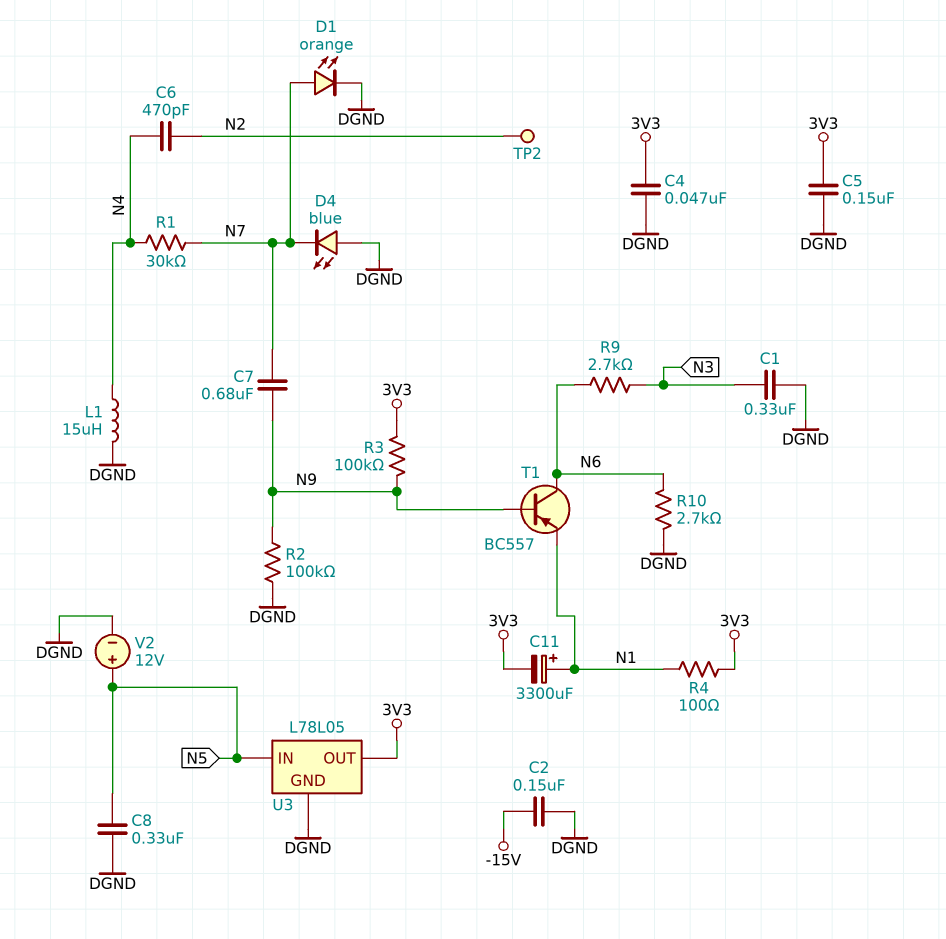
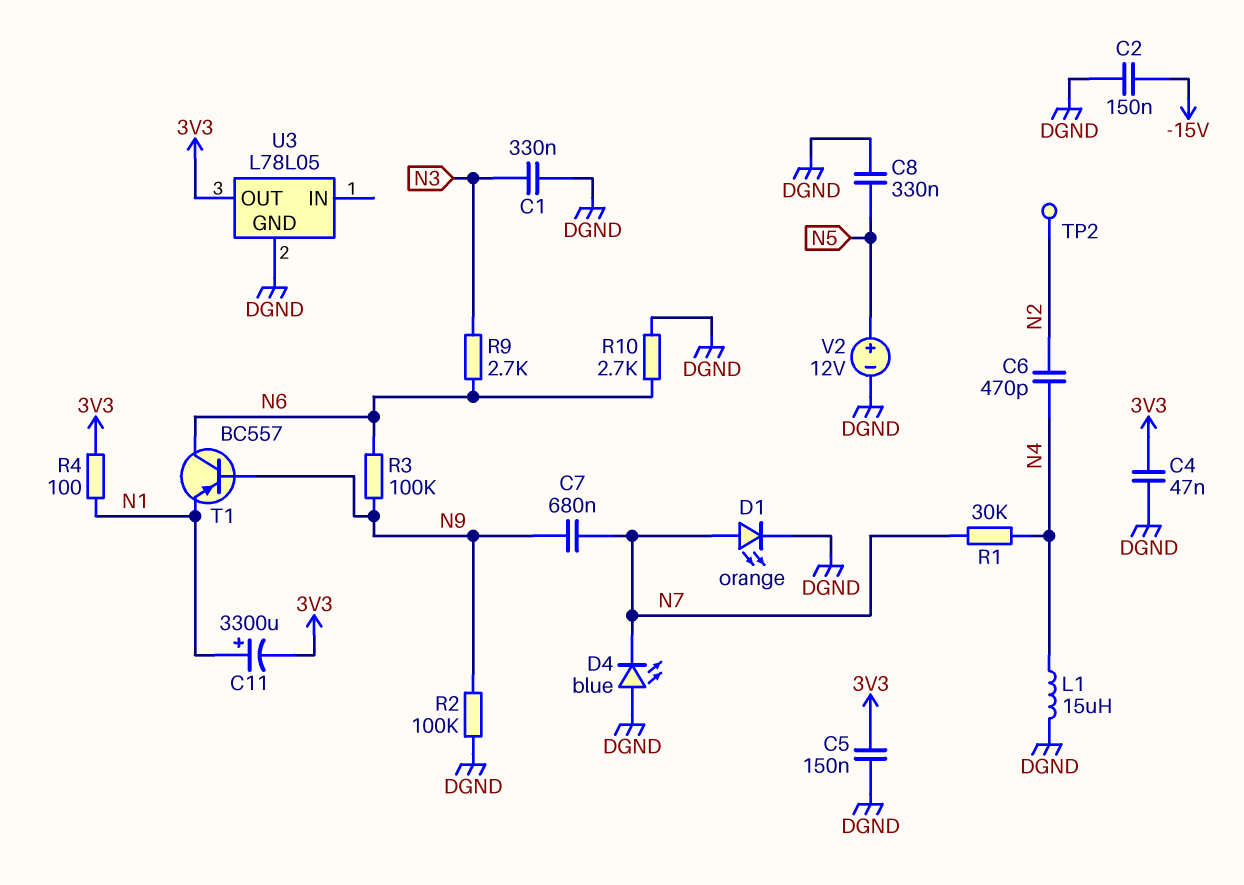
R3: 100k (3V3, N9) -> 100k (N6, N9)
U3 pin IN: N5 -> none

